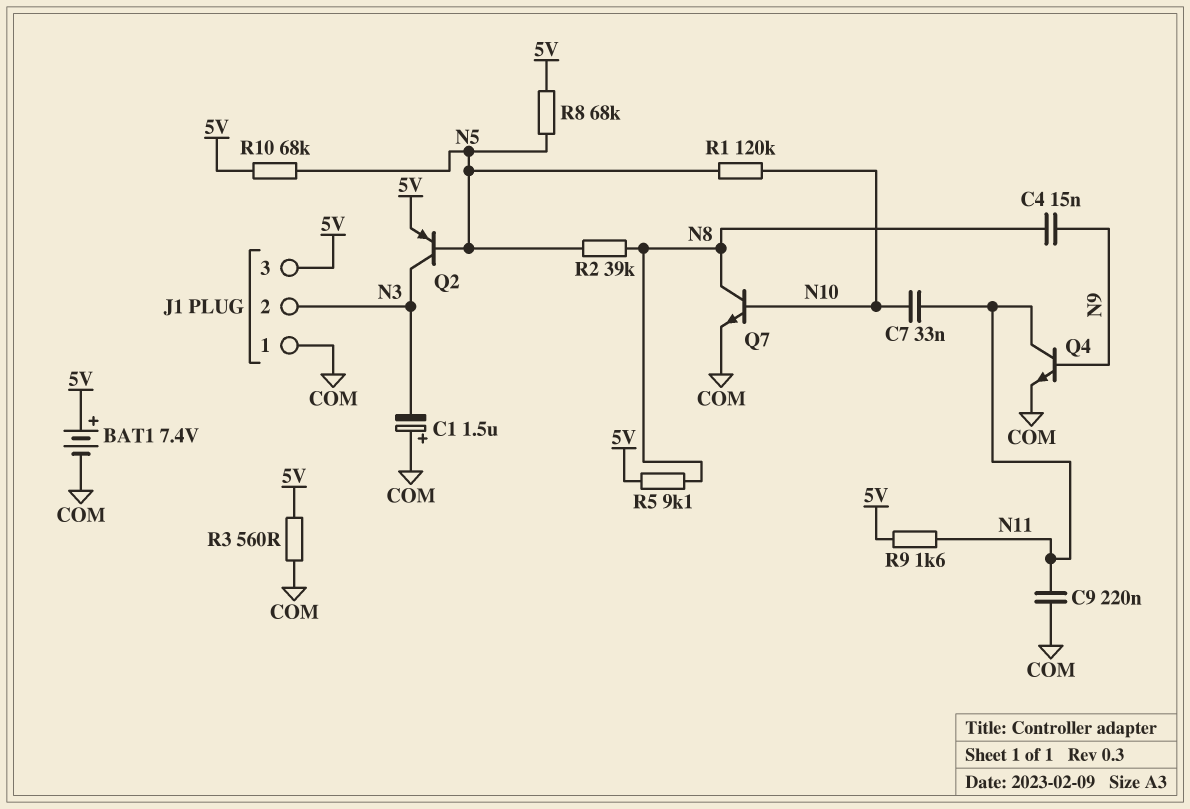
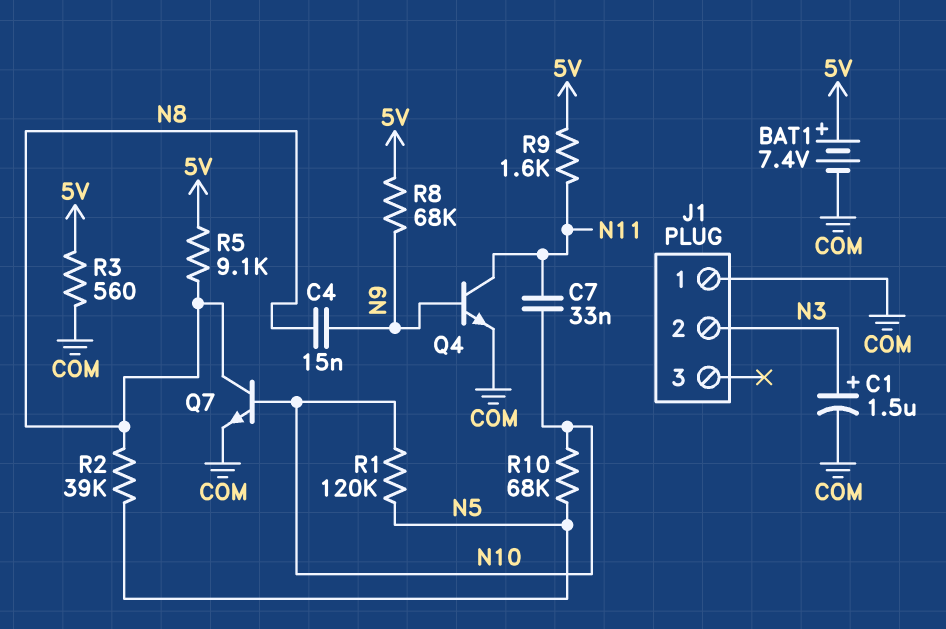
C1: 1.5uF (plus COM, minus N3) -> 1.5uF (plus N3, minus COM)
C9: 220nF (COM, N11) -> none
J1 pin 3: 5V -> none
Q2: PNP (B N5, C N3, E 5V) -> none
R8: 68k (5V, N5) -> 68k (5V, N9)
R10: 68k (5V, N5) -> 68k (N5, N10)

